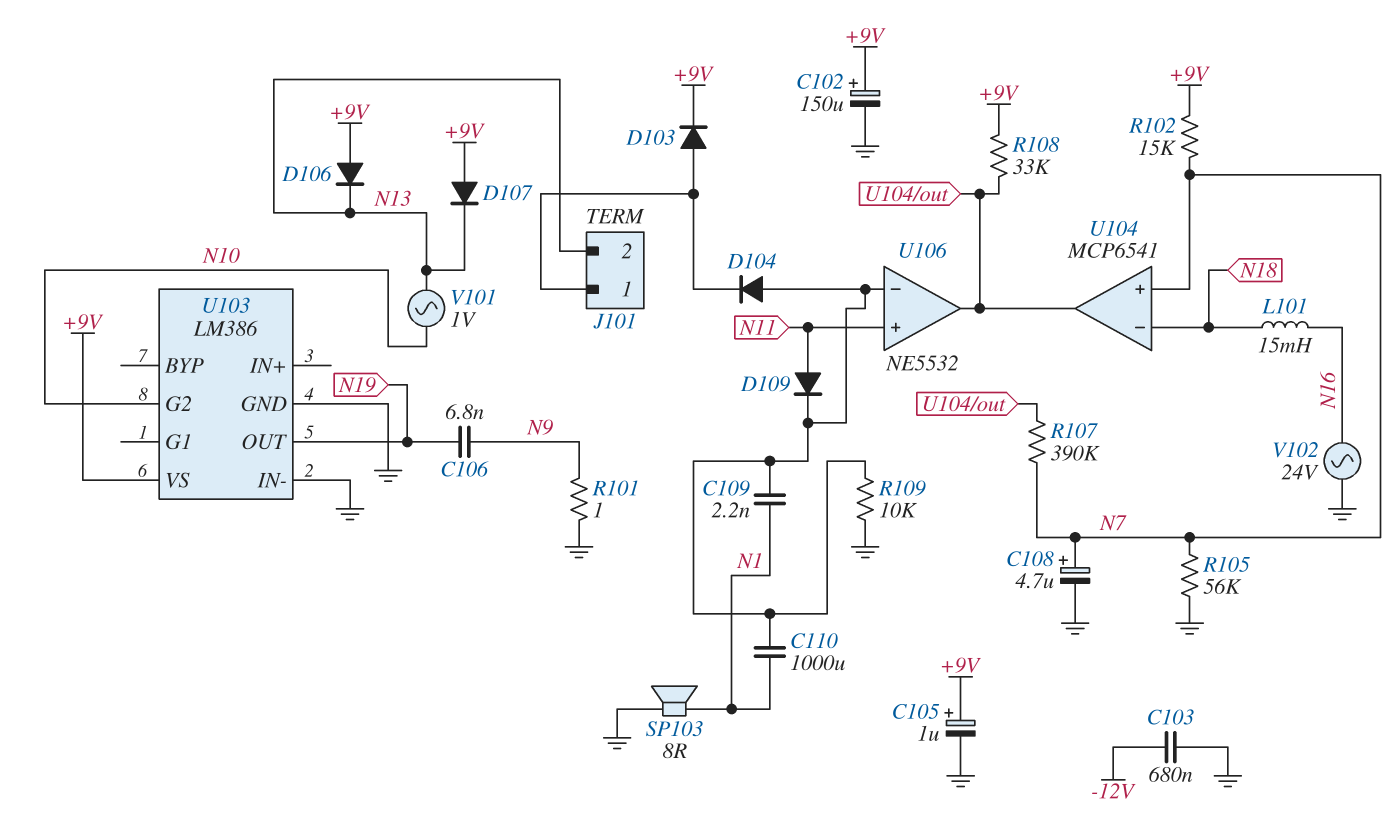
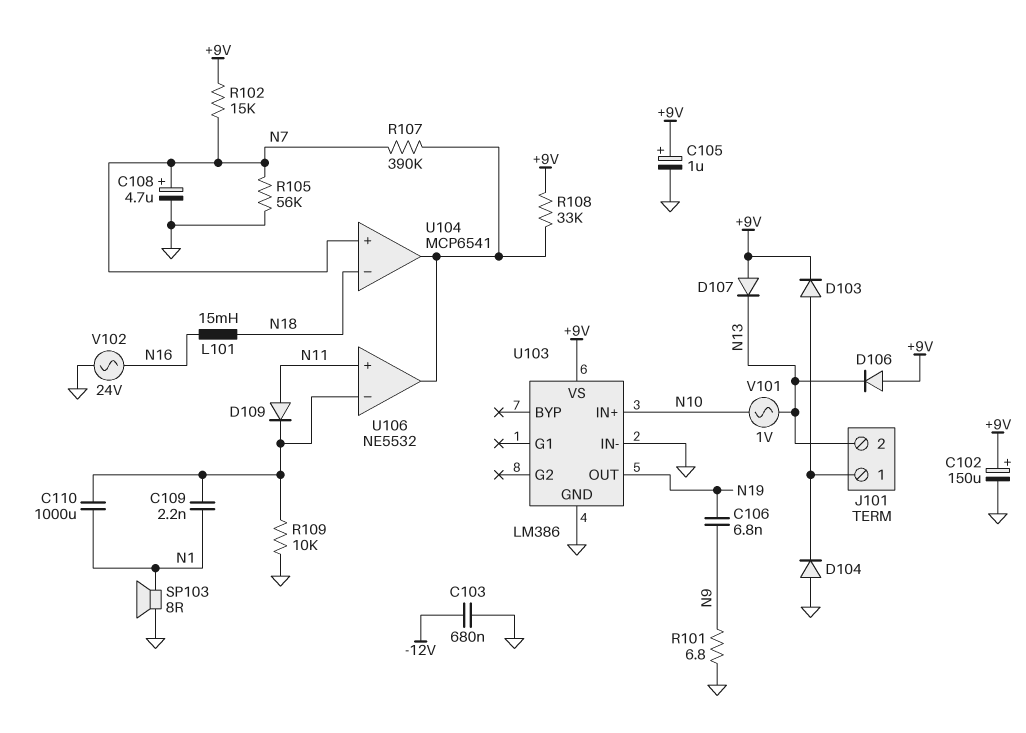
D104: diode (A U106/in-, K J101/1) -> diode (A GND, K J101/1)
R101: 1 (GND, N9) -> 6.8 (GND, N9)
U103 pin G2: N10 -> none
U103 pin IN+: none -> N10

